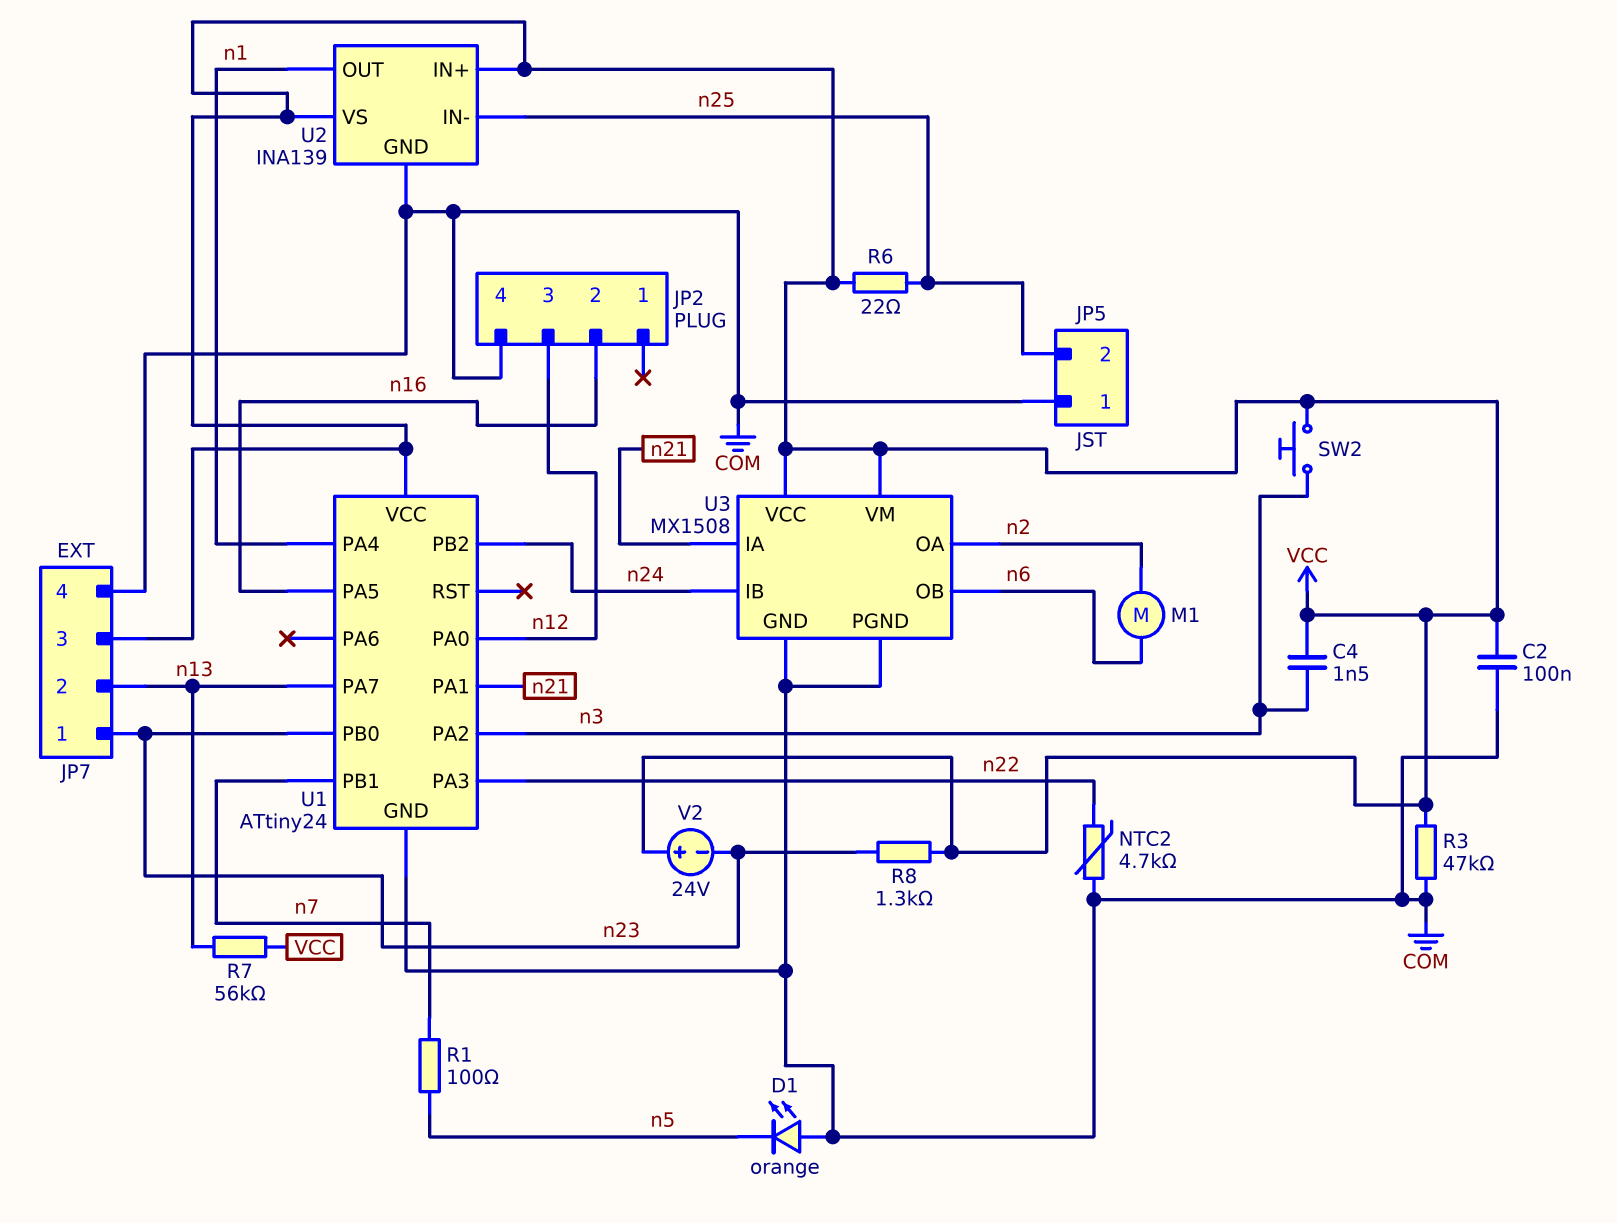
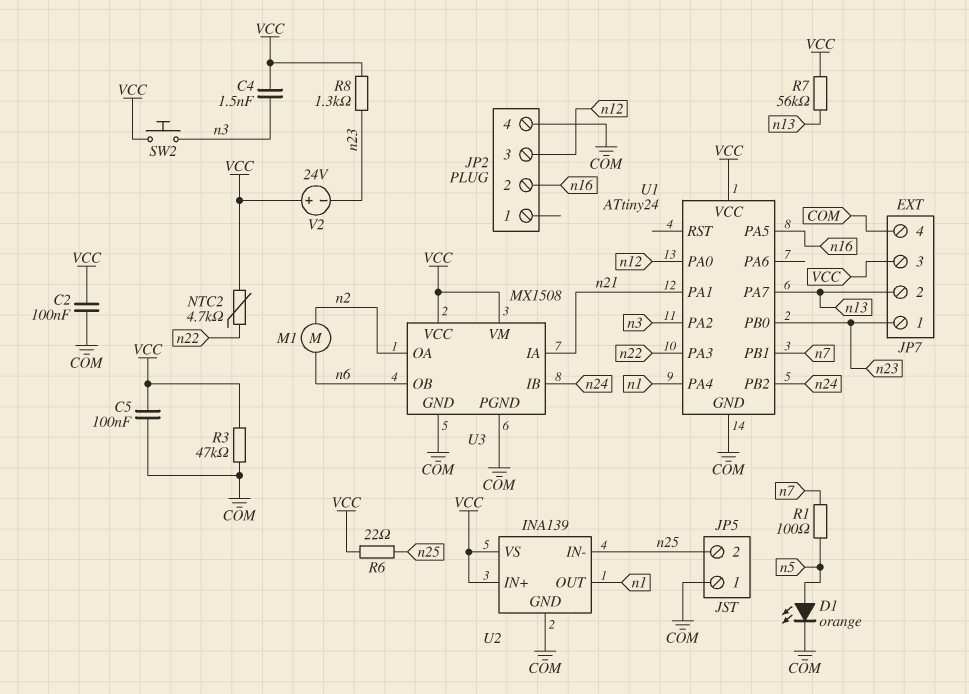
C5: none -> 100nF (COM, VCC)
D1: LED orange (A COM, K n5) -> LED orange (A n5, K COM)
NTC2: 4.7k (COM, n22) -> 4.7k (VCC, n22)

